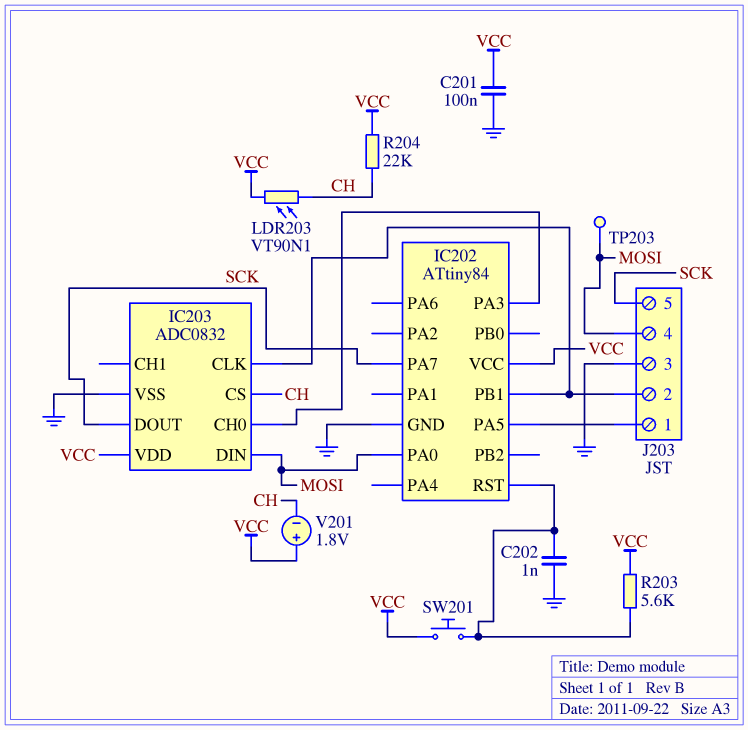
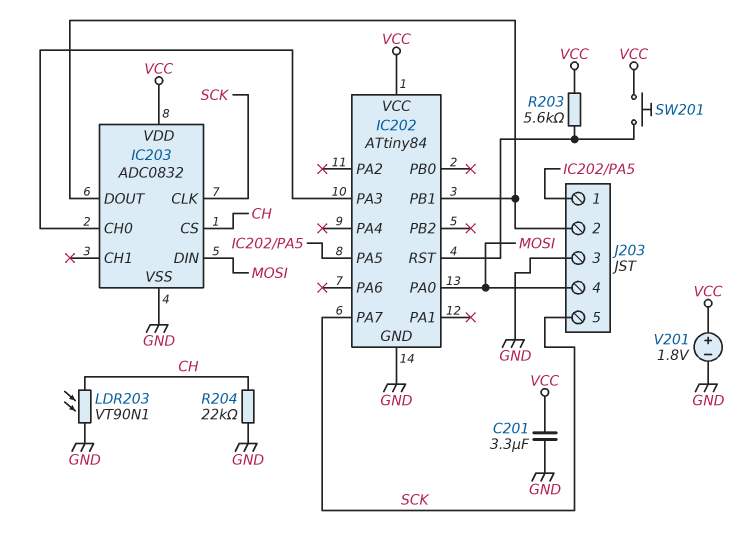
C201: 100nF (GND, VCC) -> 3.3uF (GND, VCC)
C202: 1nF (GND, IC202/RST) -> none
IC203 pin CLK: IC202/PB1 -> SCK
IC203 pin DOUT: SCK -> IC202/PB1
LDR203: VT90N1 (CH, VCC) -> VT90N1 (CH, GND)
R204: 22k (CH, VCC) -> 22k (CH, GND)
TP203: test point (MOSI) -> none
V201: 1.8V (plus VCC, minus CH) -> 1.8V (plus VCC, minus GND)

